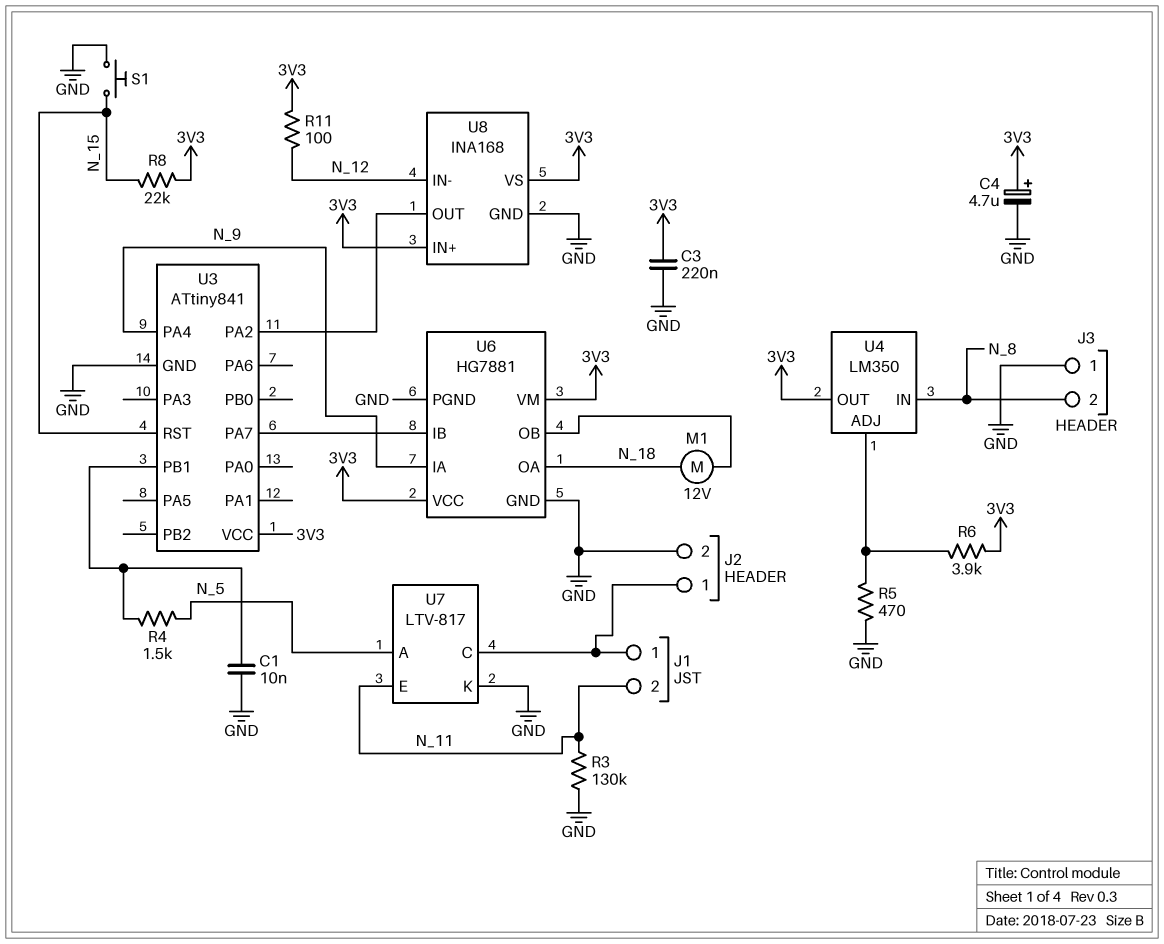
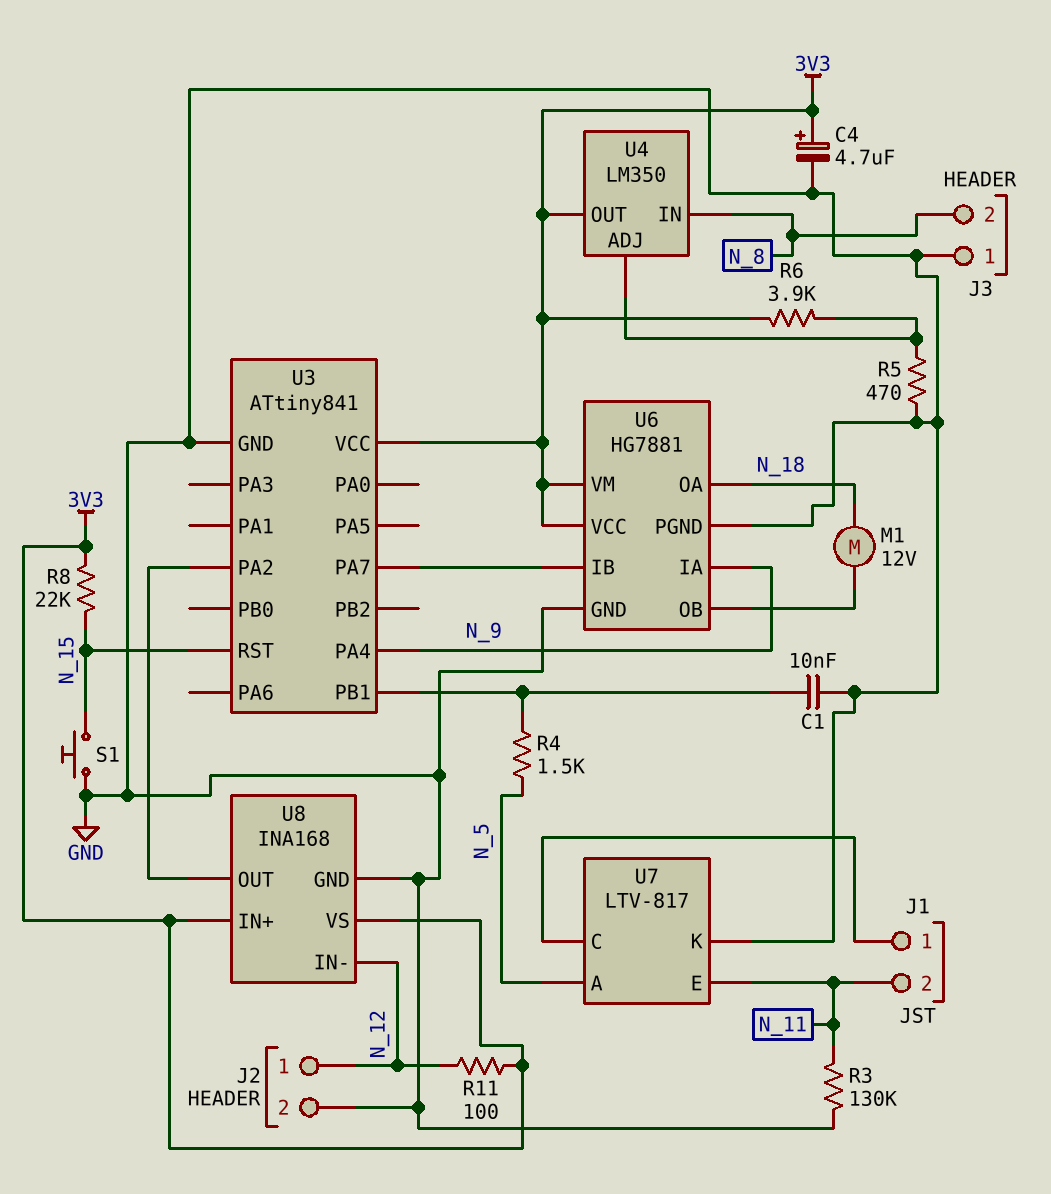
C3: 220nF (3V3, GND) -> none
J2 pin 1: J1/1 -> N_12

